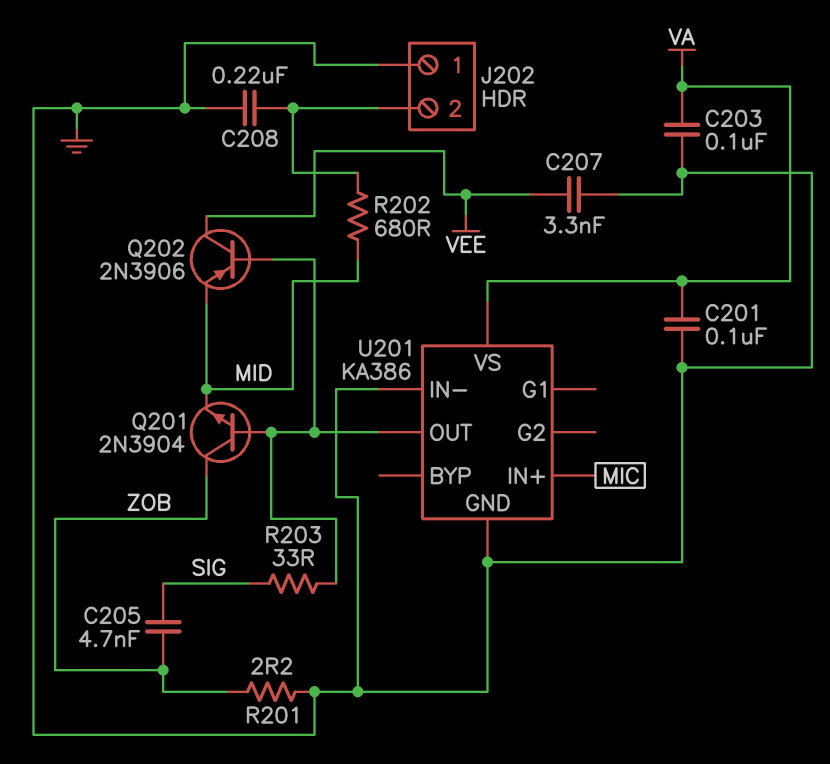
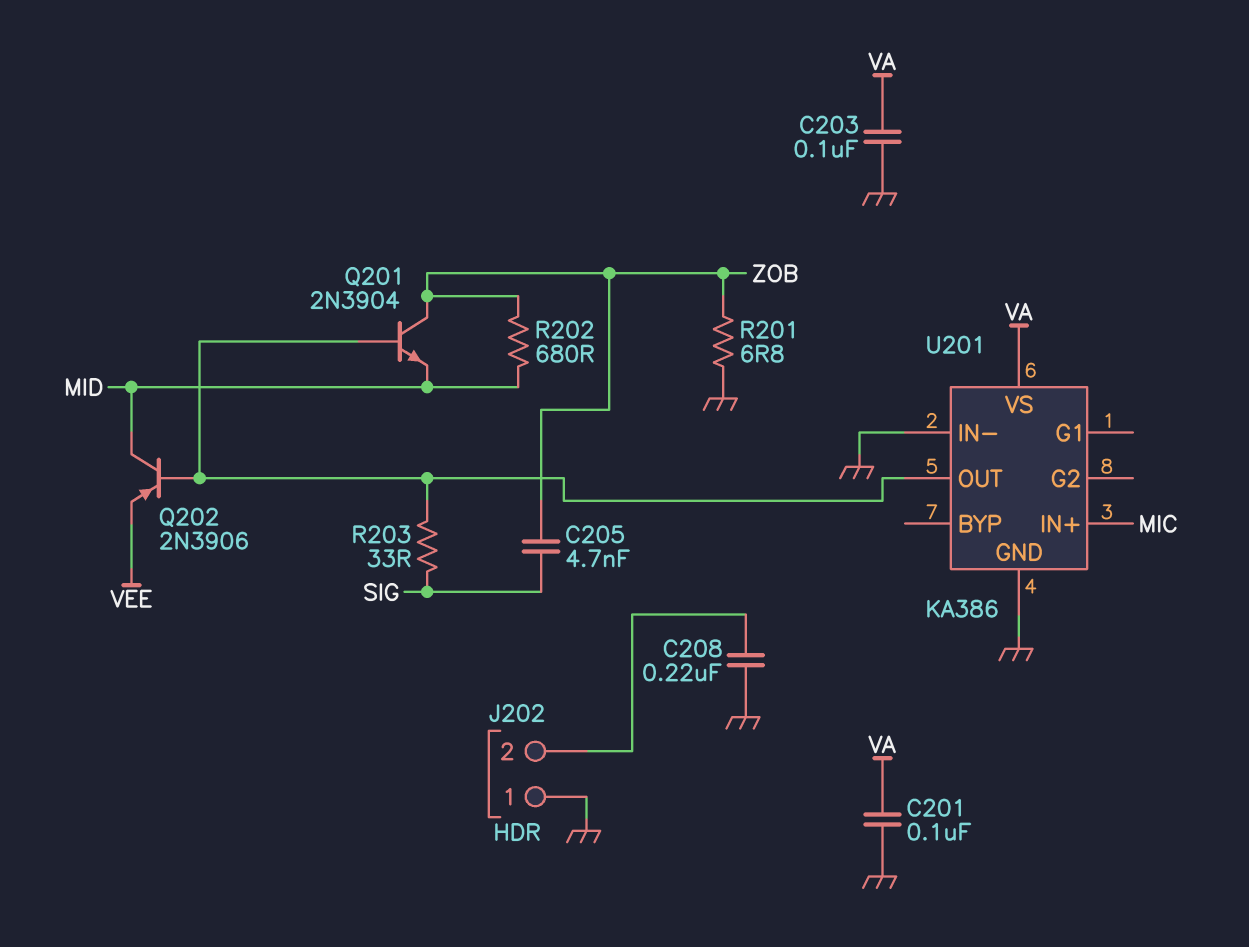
C207: 3.3nF (GND, VEE) -> none
Q202: PNP 2N3906 (B U201/OUT, C VEE, E MID) -> PNP 2N3906 (B U201/OUT, C MID, E VEE)
R201: 2.2 (GND, ZOB) -> 6.8 (GND, ZOB)
R202: 680 (J202/2, MID) -> 680 (MID, ZOB)

